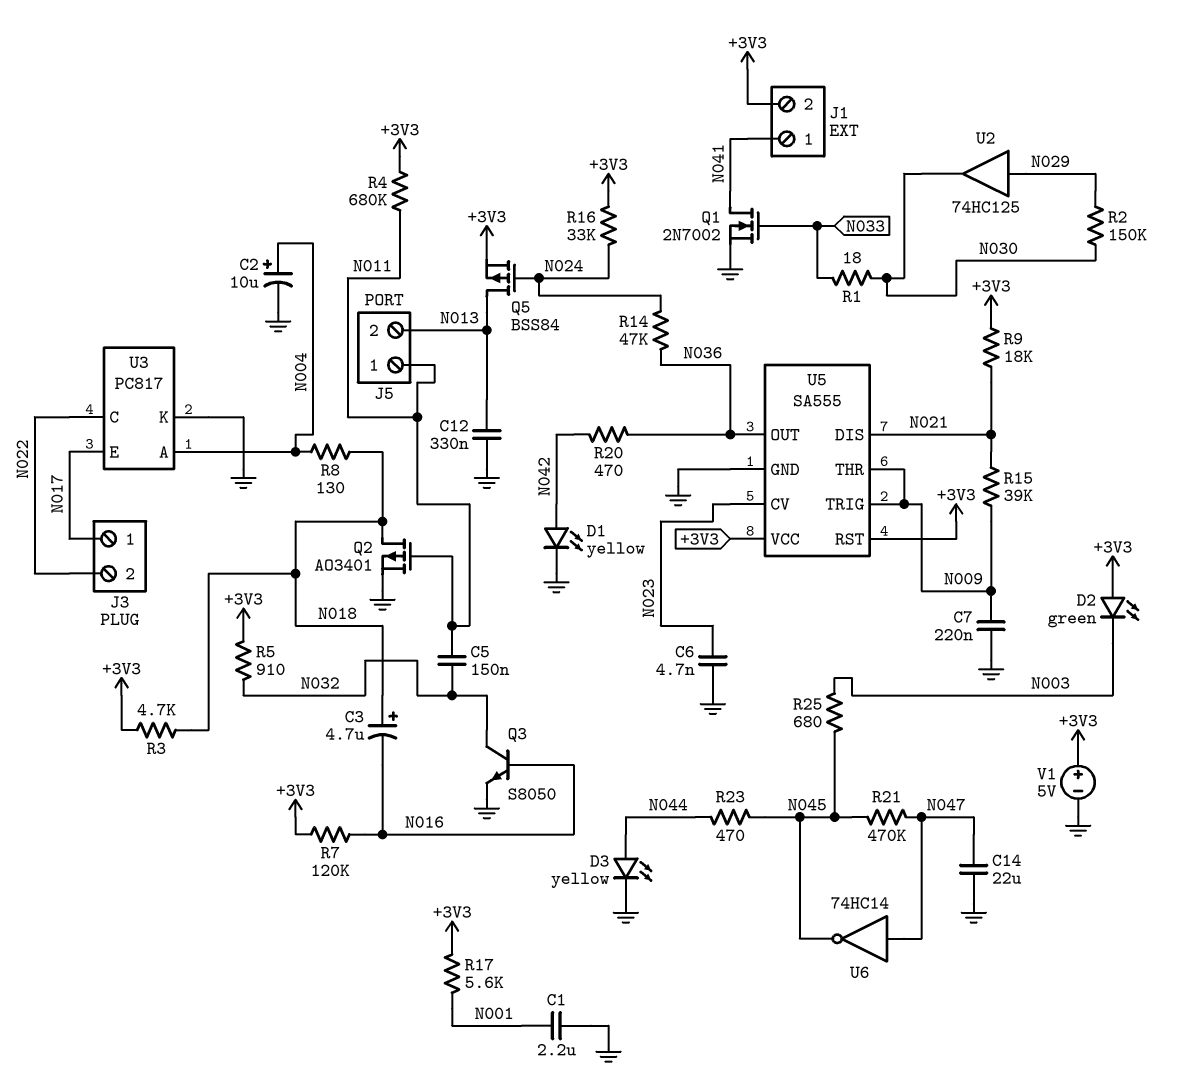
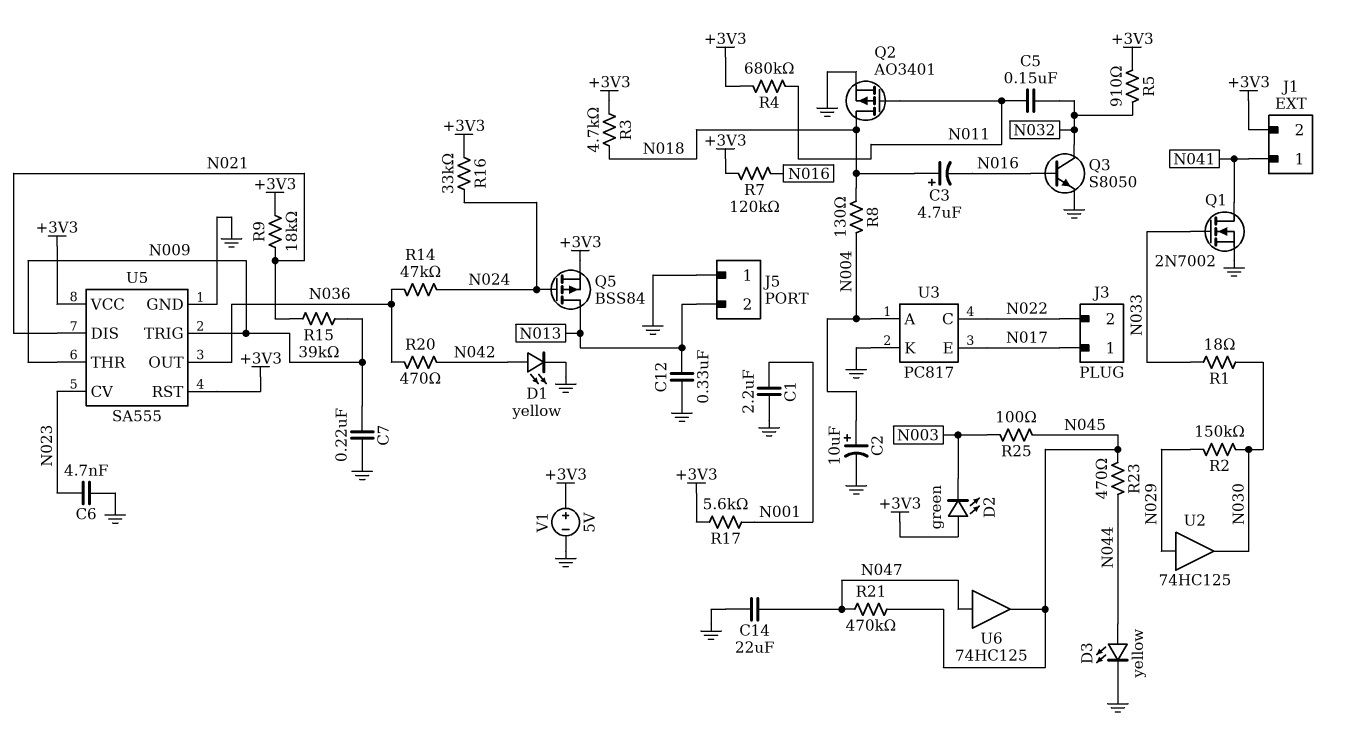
J5 pin 1: N011 -> GND
R25: 680 (N003, N045) -> 100 (N003, N045)
U6: NOT 74HC14 (in N047, out N045) -> buffer 74HC125 (in N047, out N045)

